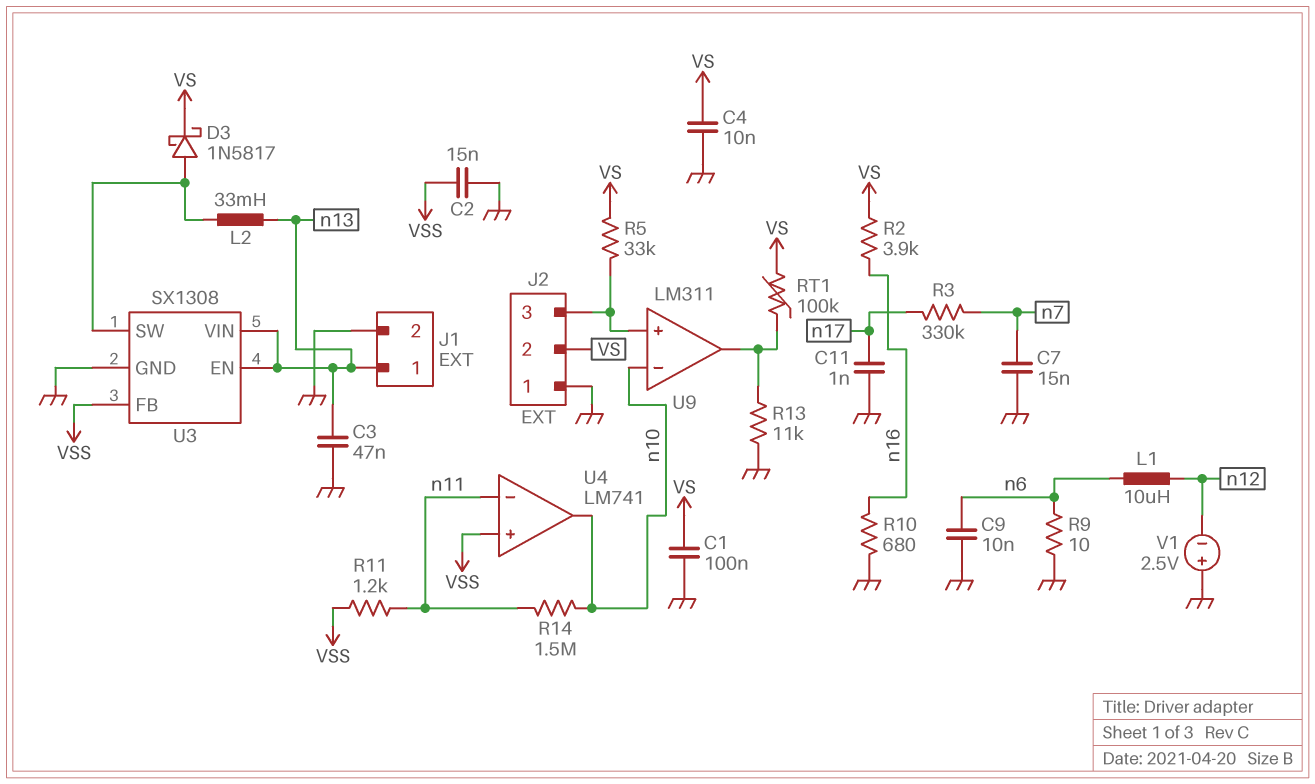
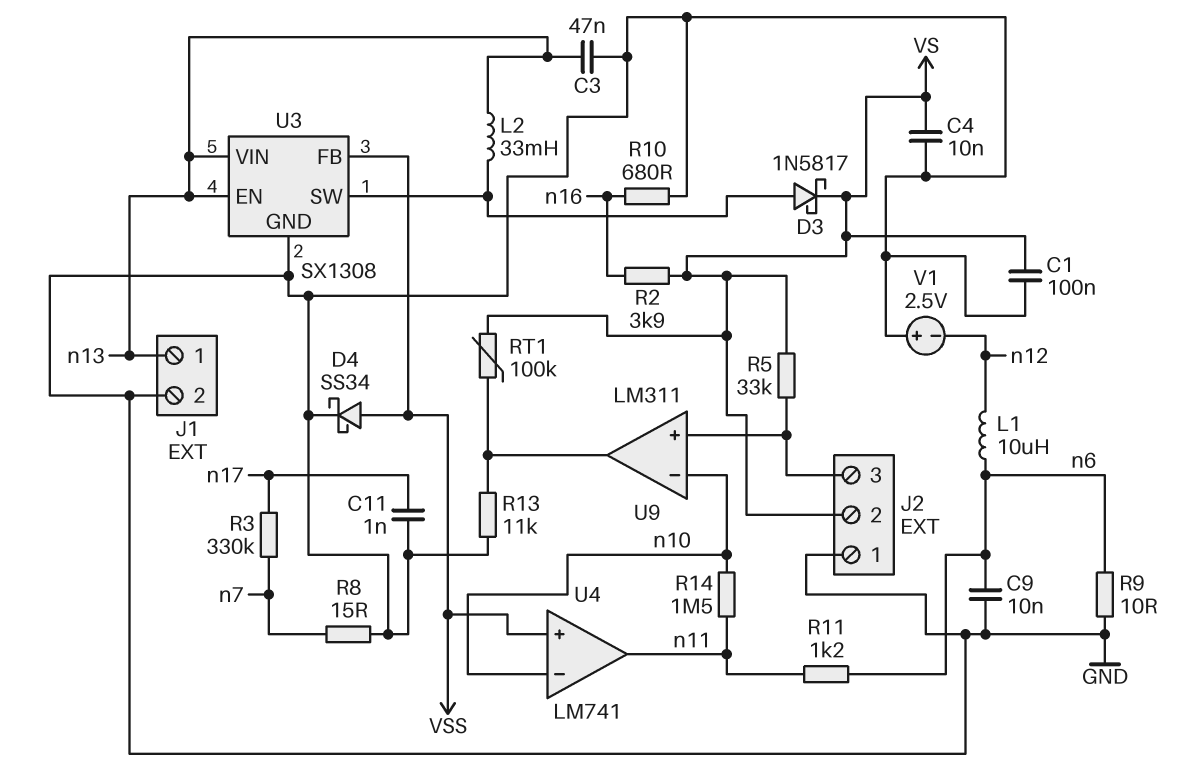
C2: 15nF (GND, VSS) -> none
C7: 15nF (GND, n7) -> none
D4: none -> schottky SS34 (A VSS, K GND)
R8: none -> 15 (GND, n7)
R11: 1.2k (VSS, n11) -> 1.2k (n6, n11)
U4 pin in-: n11 -> n10
U4 pin out: n10 -> n11

